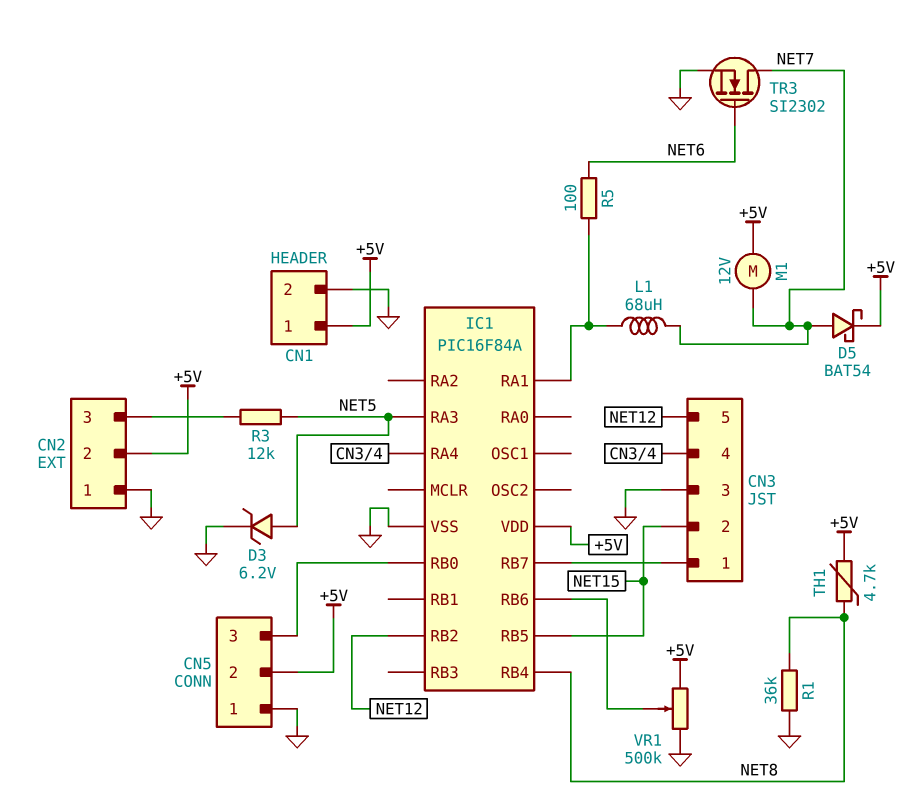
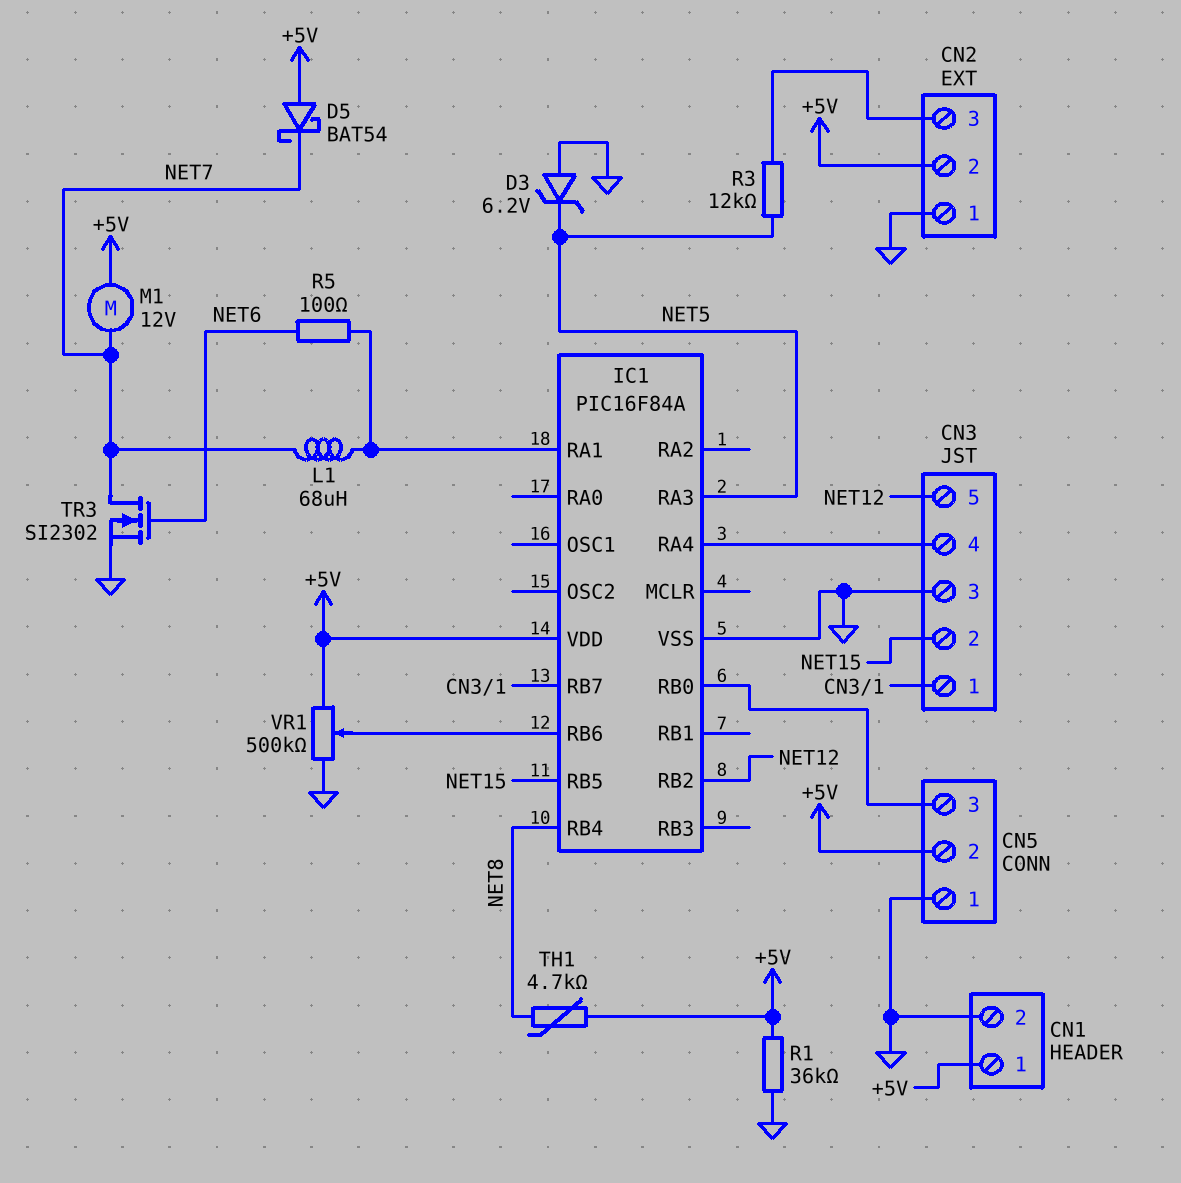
D3: zener 6.2V (A NET5, K GND) -> zener 6.2V (A GND, K NET5)
D5: schottky BAT54 (A NET7, K +5V) -> schottky BAT54 (A +5V, K NET7)
R1: 36k (GND, NET8) -> 36k (+5V, GND)

